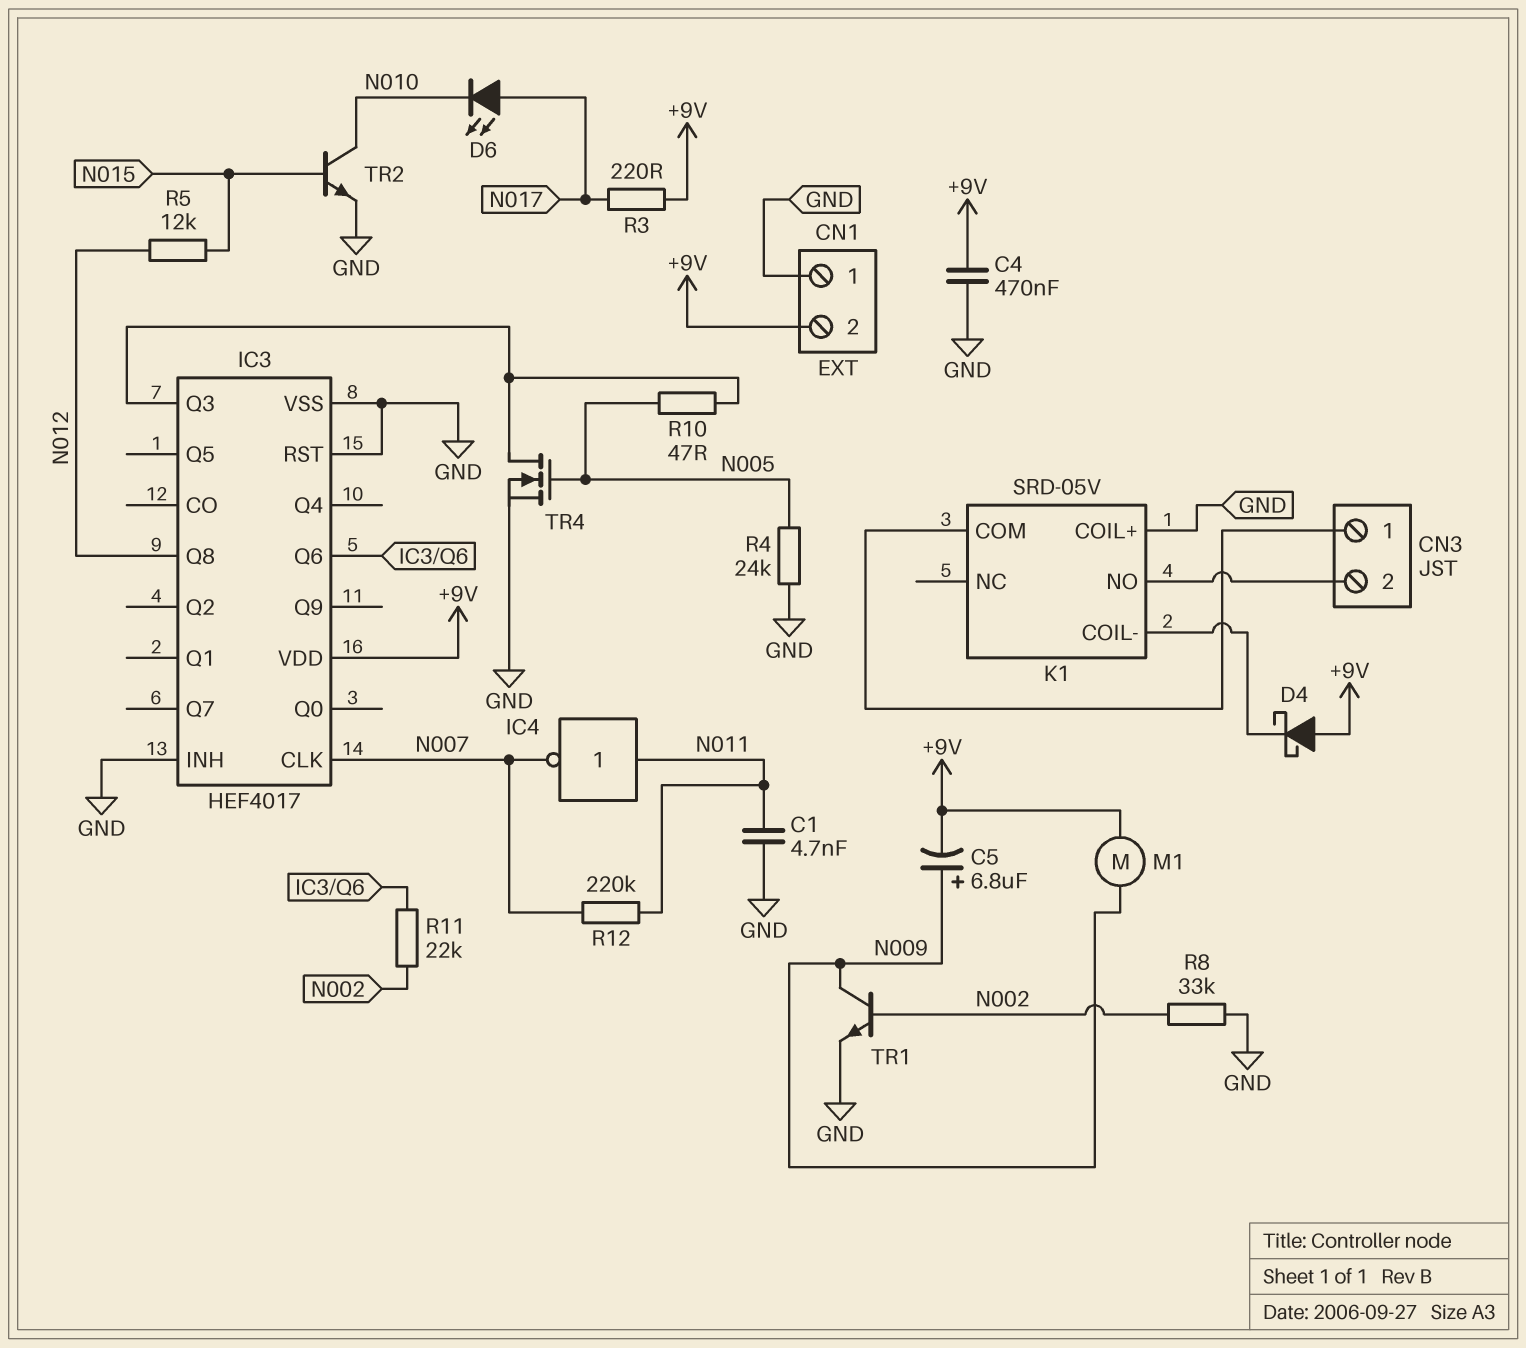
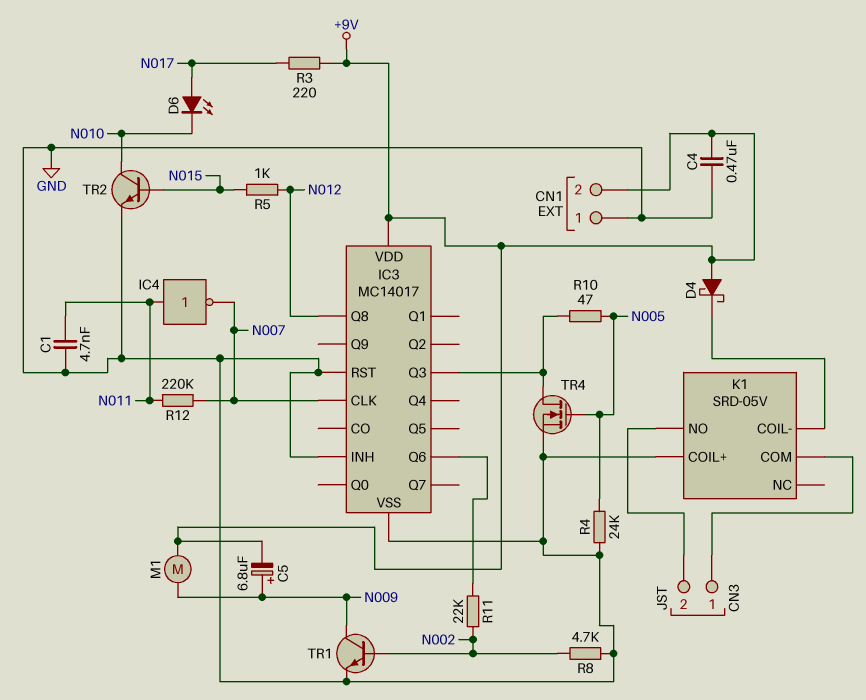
IC3: HEF4017 -> MC14017
R5: 12k (N012, N015) -> 1k (N012, N015)
R8: 33k (GND, N002) -> 4.7k (GND, N002)

